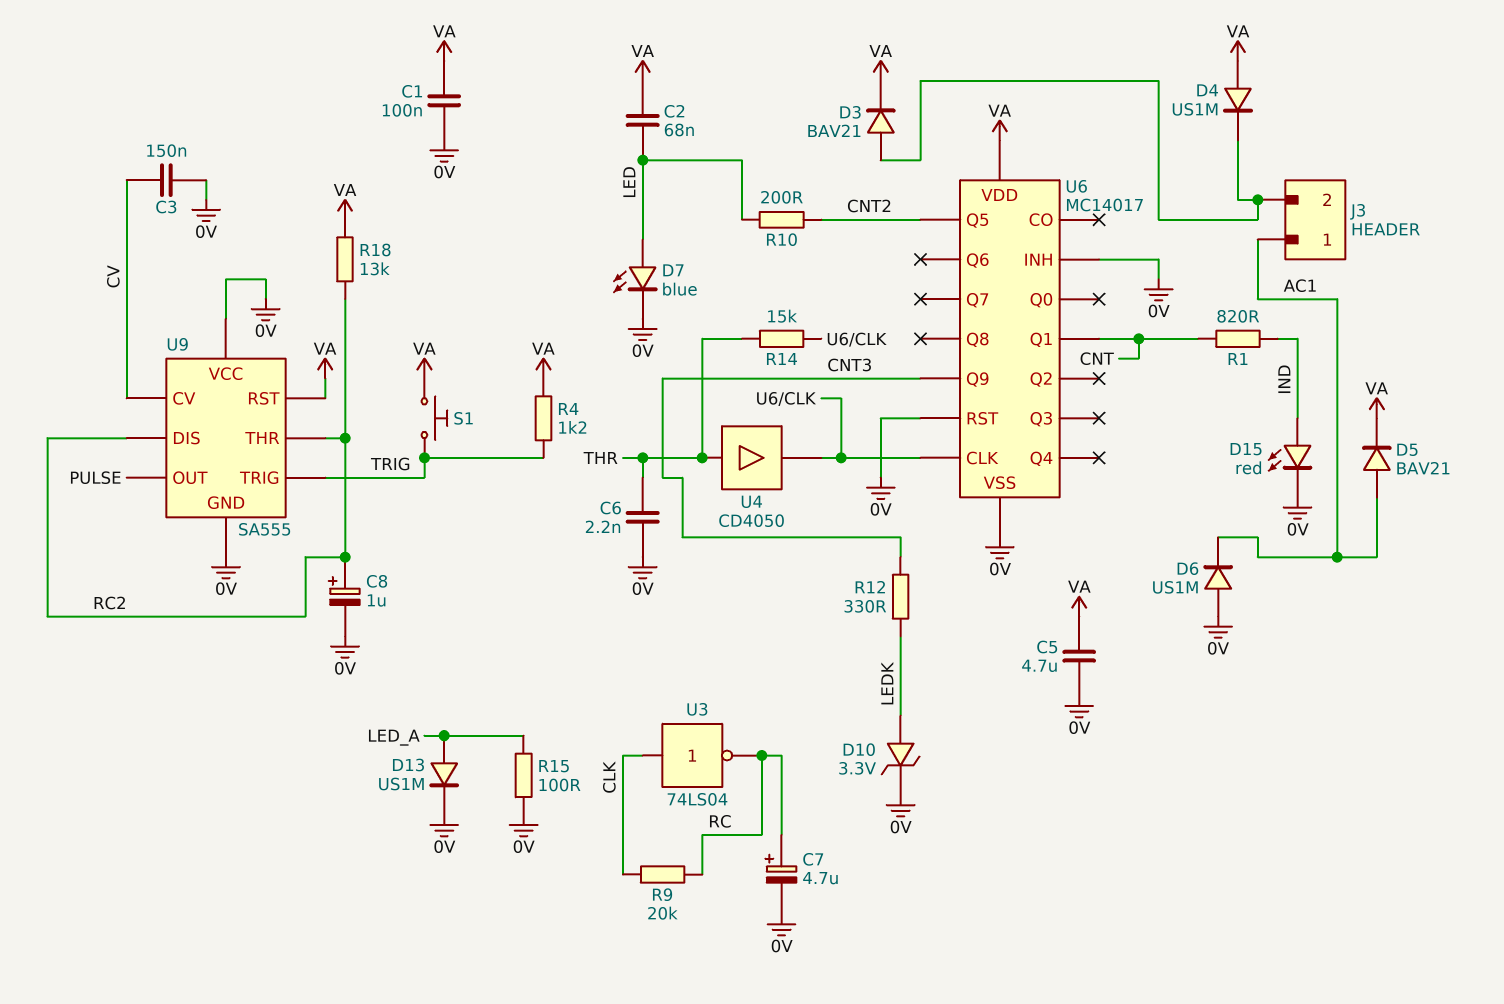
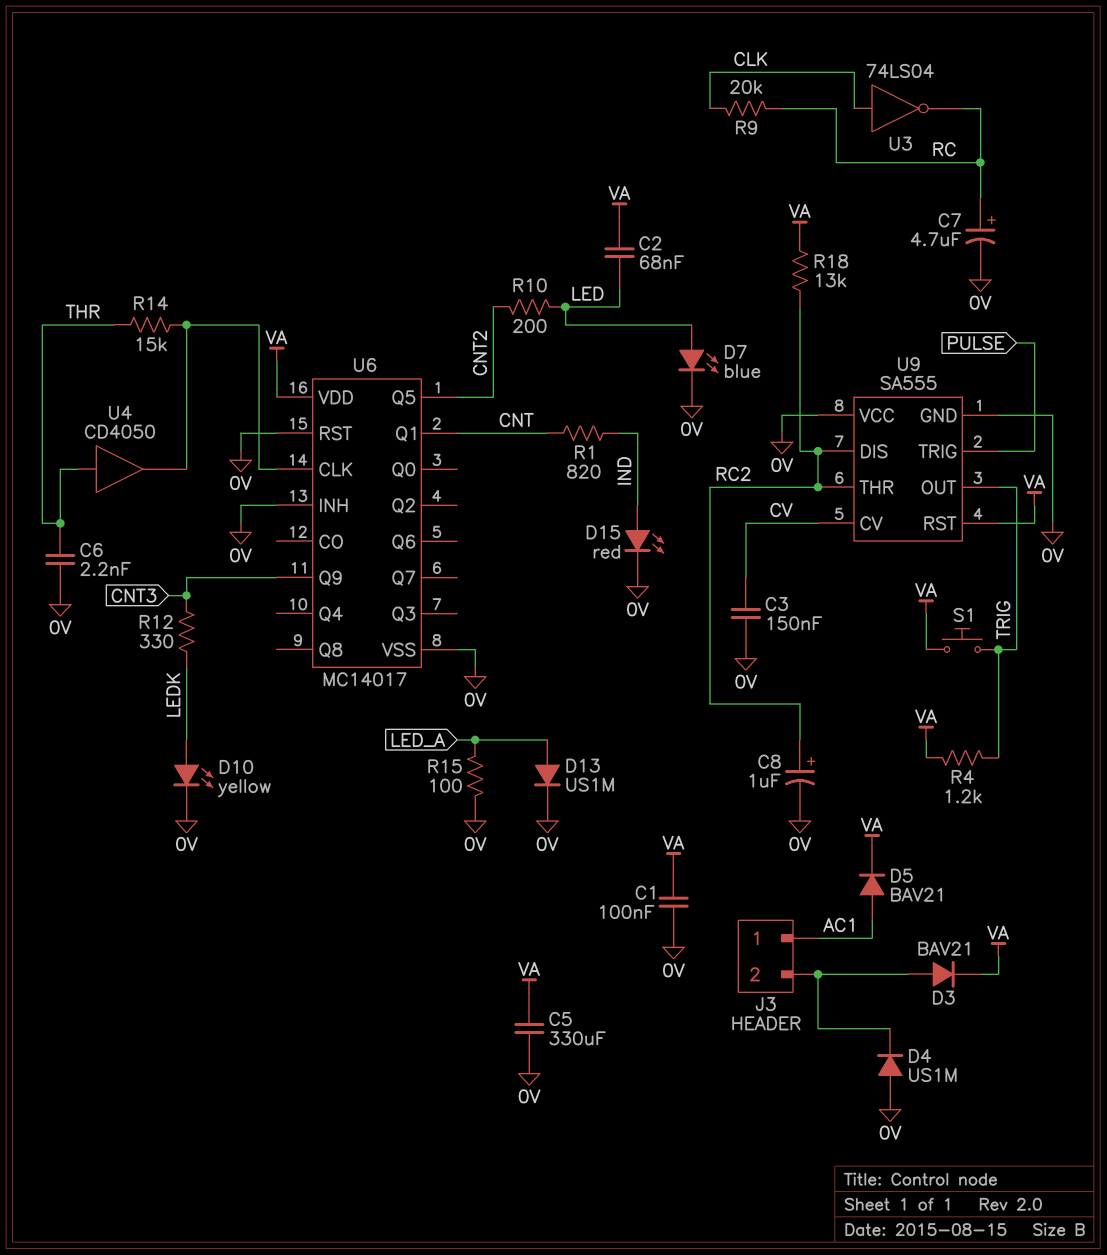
C5: 4.7uF (0V, VA) -> 330uF (0V, VA)
D4: diode US1M (A VA, K J3/2) -> diode US1M (A 0V, K J3/2)
D6: diode US1M (A 0V, K AC1) -> none
D10: zener 3.3V (A LEDK, K 0V) -> LED yellow (A LEDK, K 0V)
U9 pin OUT: PULSE -> TRIG
U9 pin TRIG: TRIG -> PULSE

